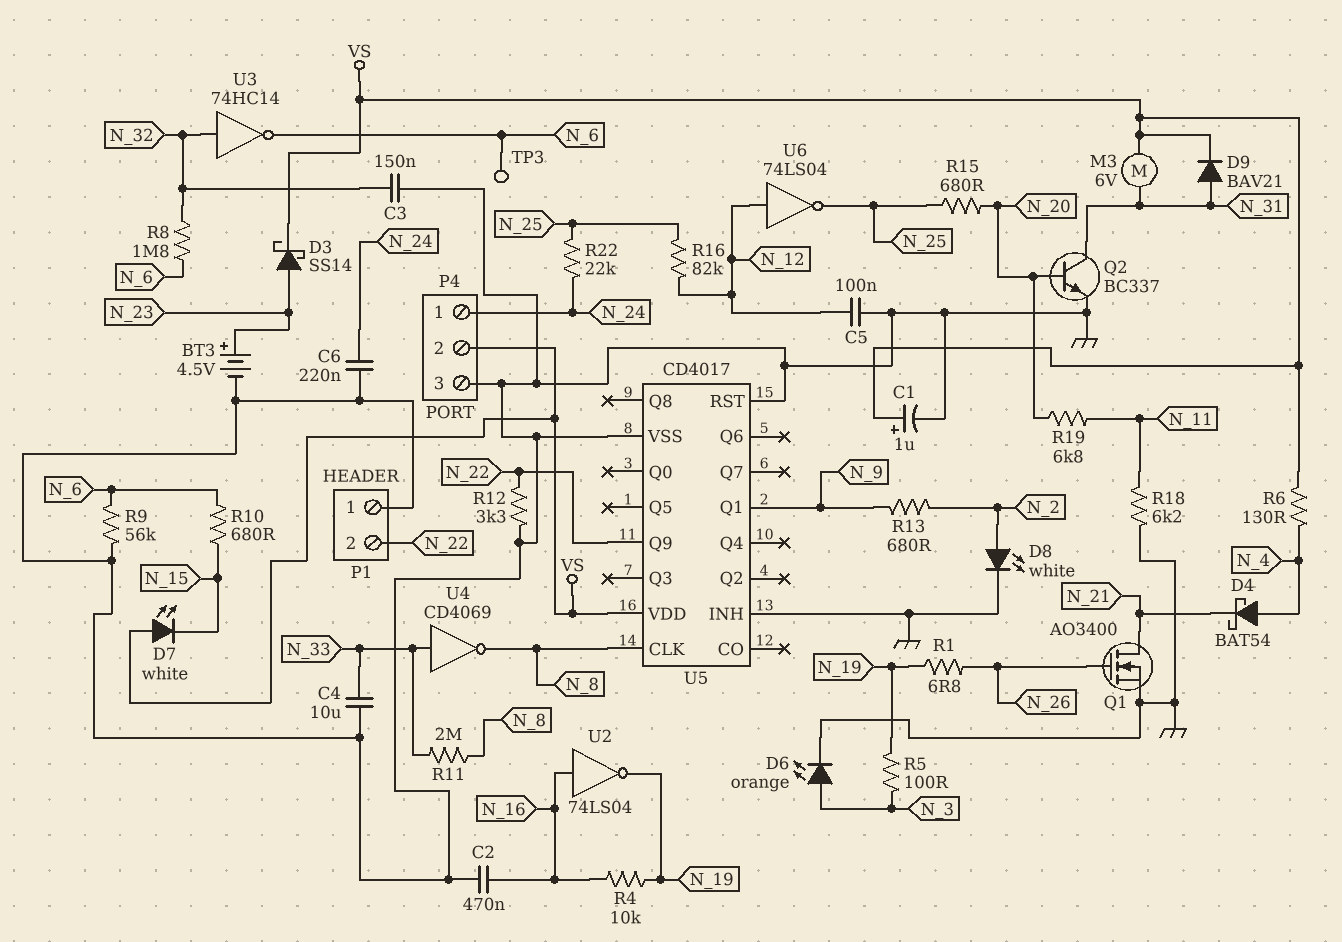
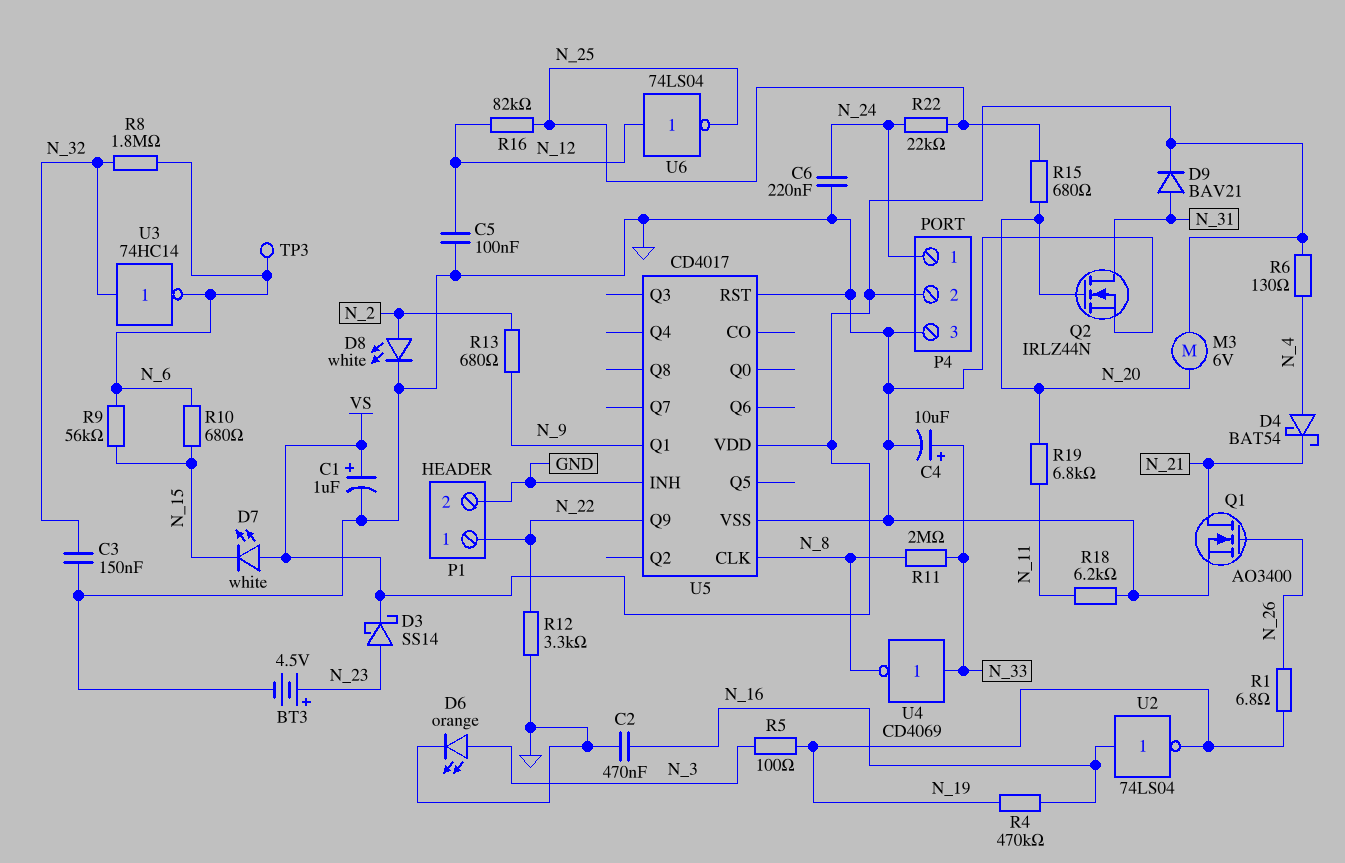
C4: 10uF (GND, N_33) -> 10uF (plus N_33, minus GND)
M3: motor 6V (N_31, VS) -> motor 6V (N_20, VS)
P1 pin 1: GND -> N_22
P1 pin 2: N_22 -> GND
Q2: NPN BC337 (B N_20, C N_31, E GND) -> NMOS IRLZ44N (G N_20, D N_31, S GND)
R4: 10k (N_16, N_19) -> 470k (N_16, N_19)
R9: 56k (GND, N_6) -> 56k (N_6, N_15)

